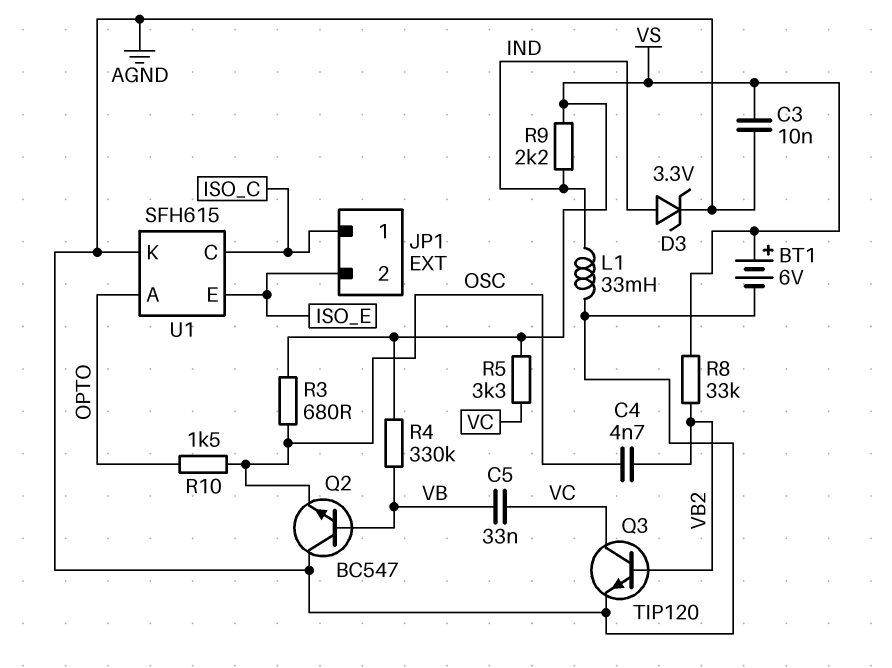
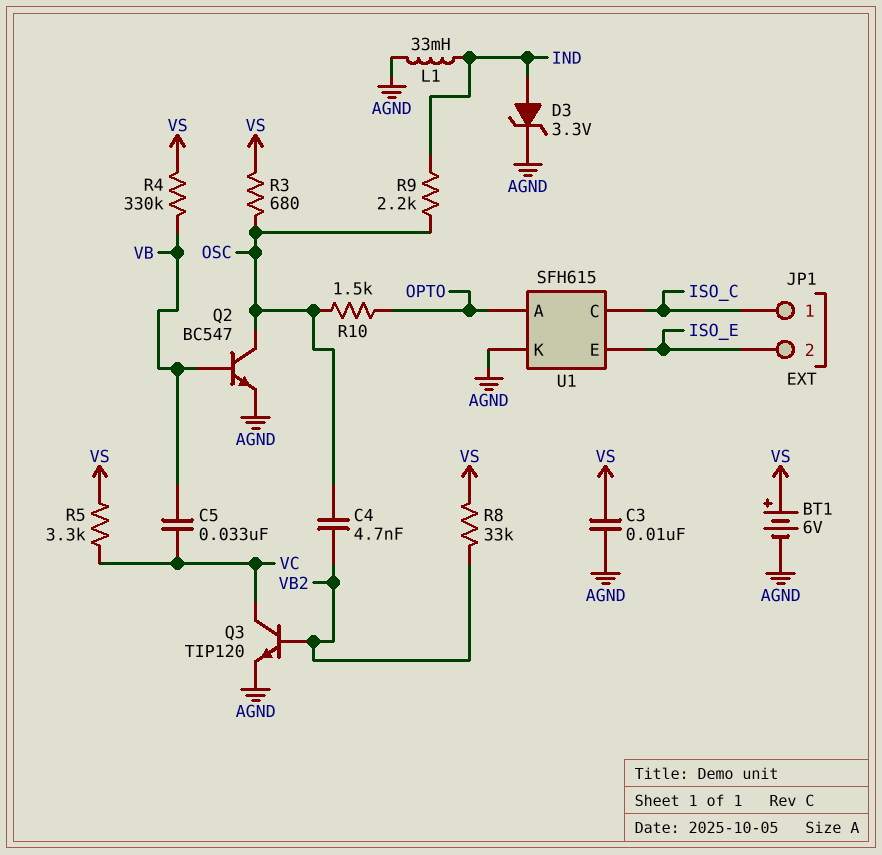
Q2: NPN BC547 (B VB, C AGND, E OSC) -> NPN BC547 (B VB, C OSC, E AGND)
R9: 2.2k (IND, VS) -> 2.2k (IND, OSC)

